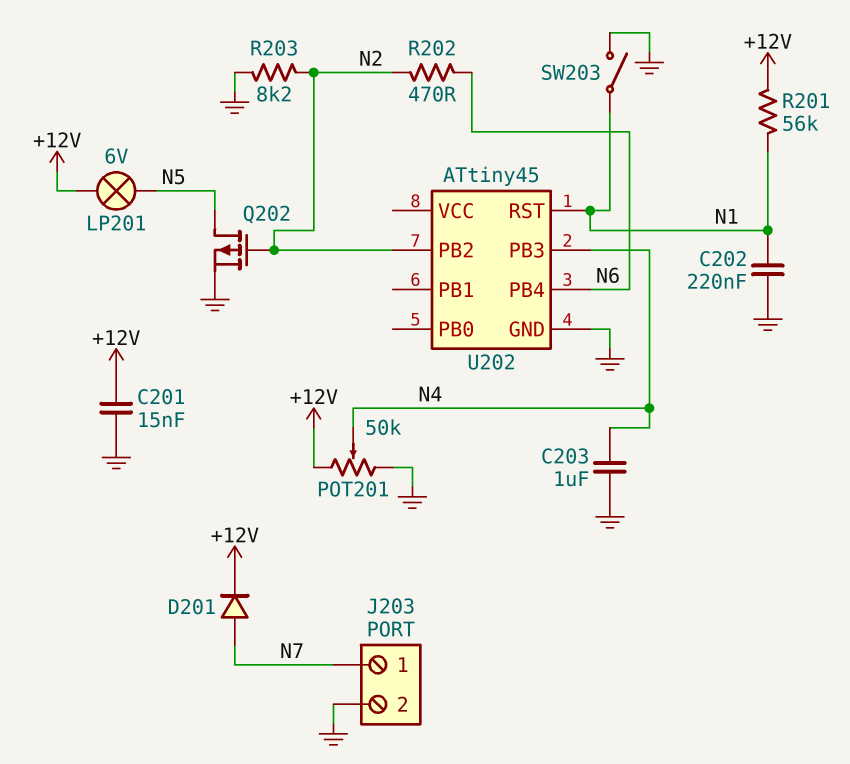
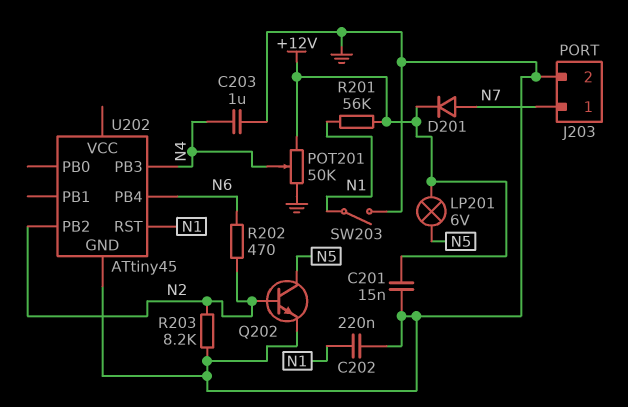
Q202: PMOS (G N2, D N5, S GND) -> NPN (B N2, C N5, E GND)

